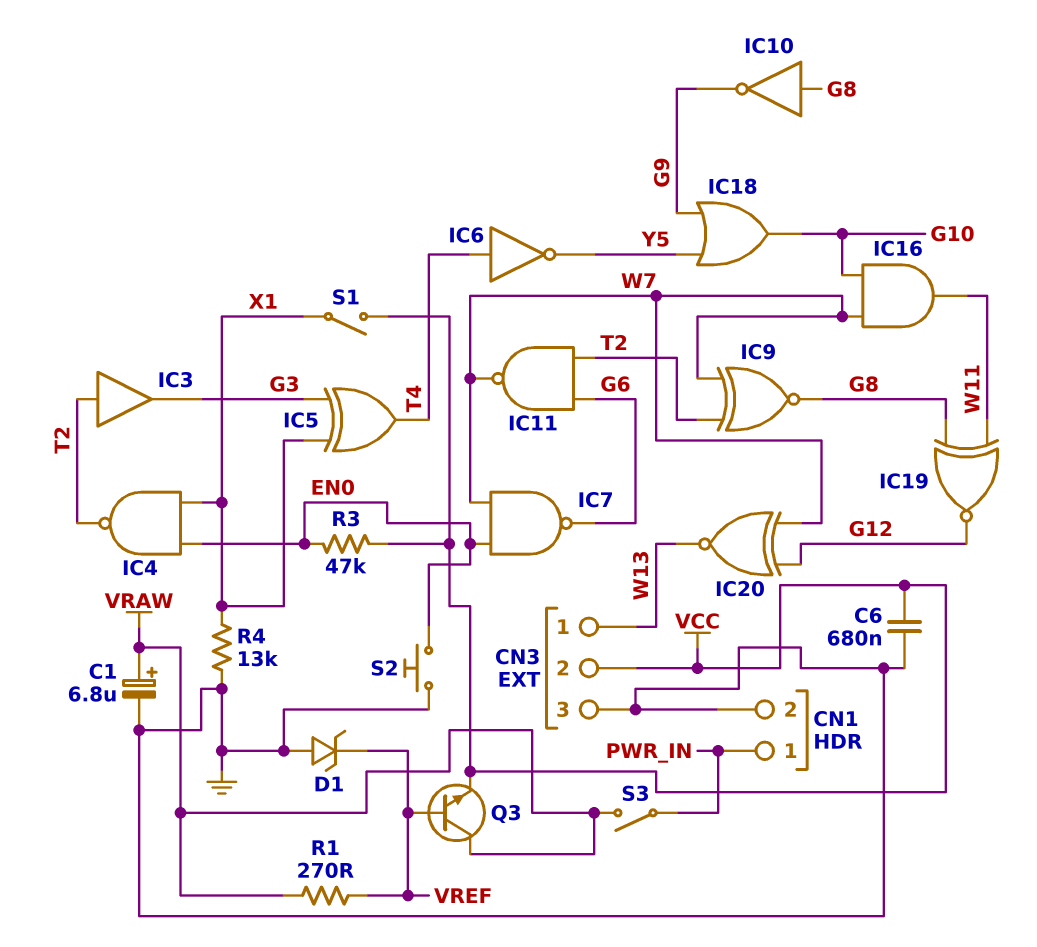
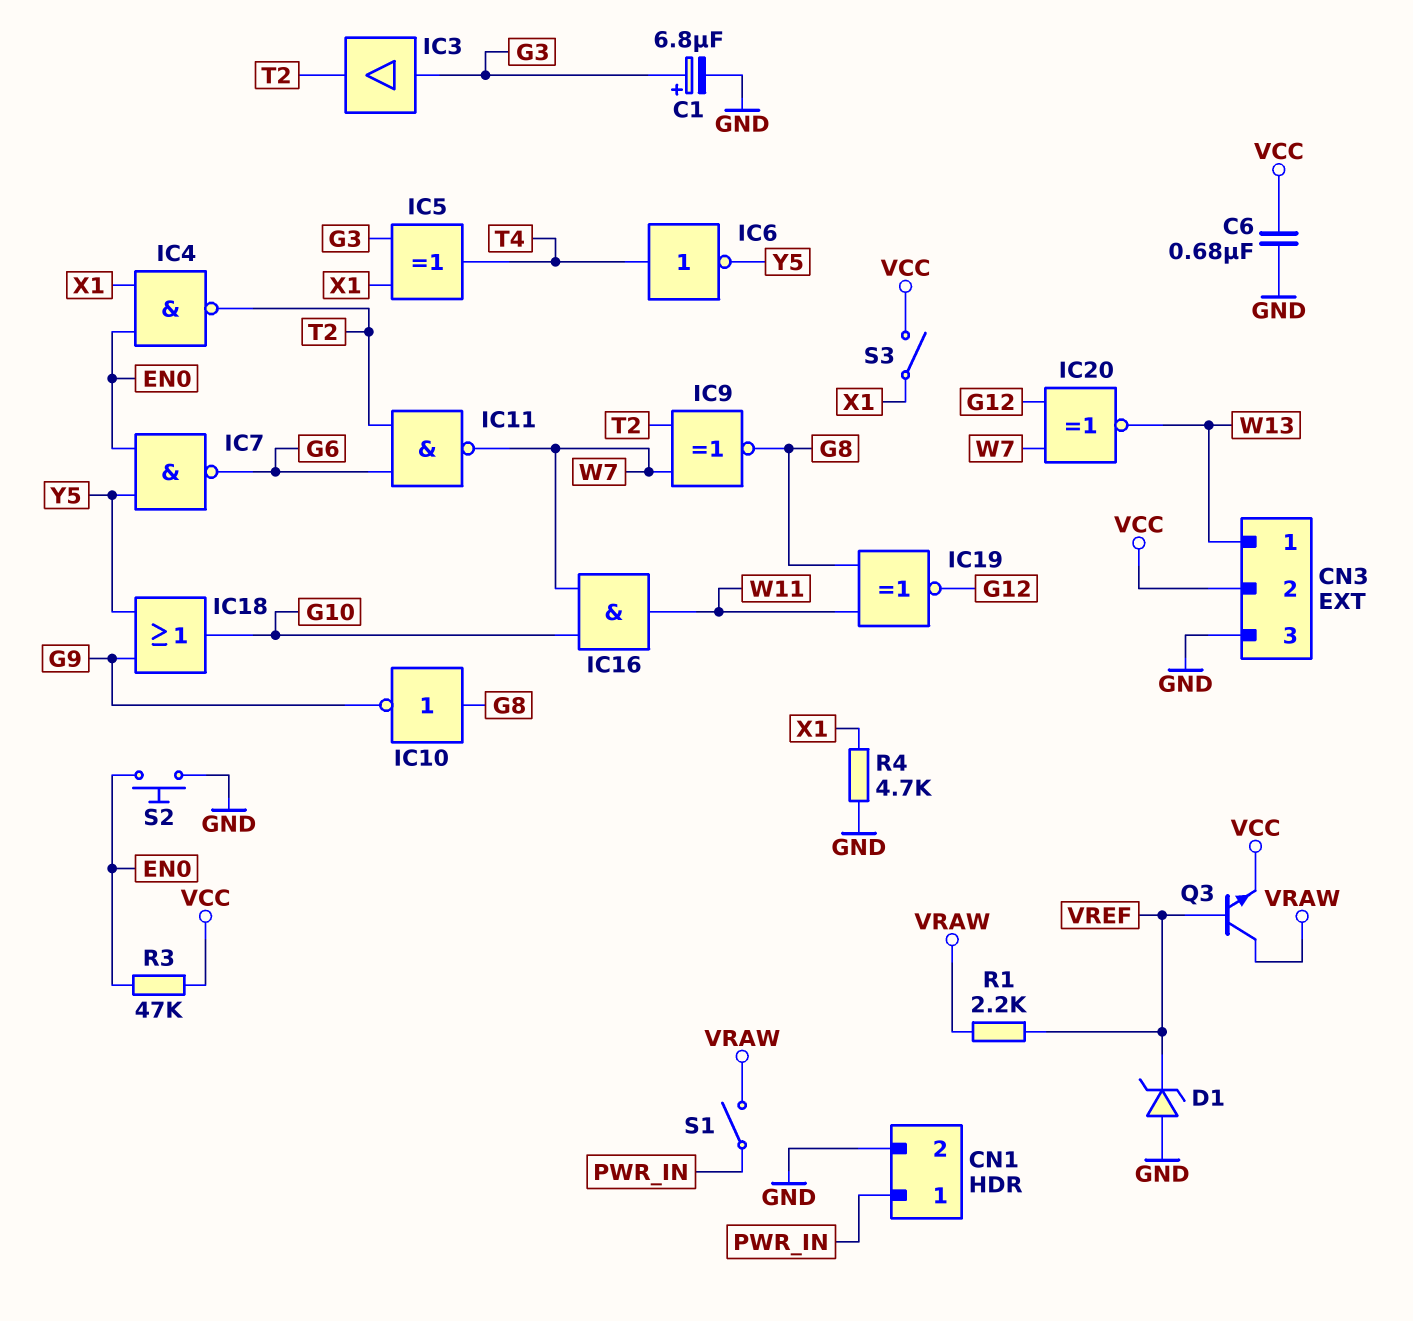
C1: 6.8uF (plus VRAW, minus GND) -> 6.8uF (plus G3, minus GND)
IC3: buffer (in T2, out G3) -> buffer (in G3, out T2)
IC7: NAND (in EN0, in W7, out G6) -> NAND (in EN0, in Y5, out G6)
R1: 270 (VRAW, VREF) -> 2.2k (VRAW, VREF)
R4: 13k (GND, X1) -> 4.7k (GND, X1)
S1: switch (VCC, X1) -> switch (PWR_IN, VRAW)
S3: switch (PWR_IN, VRAW) -> switch (VCC, X1)

